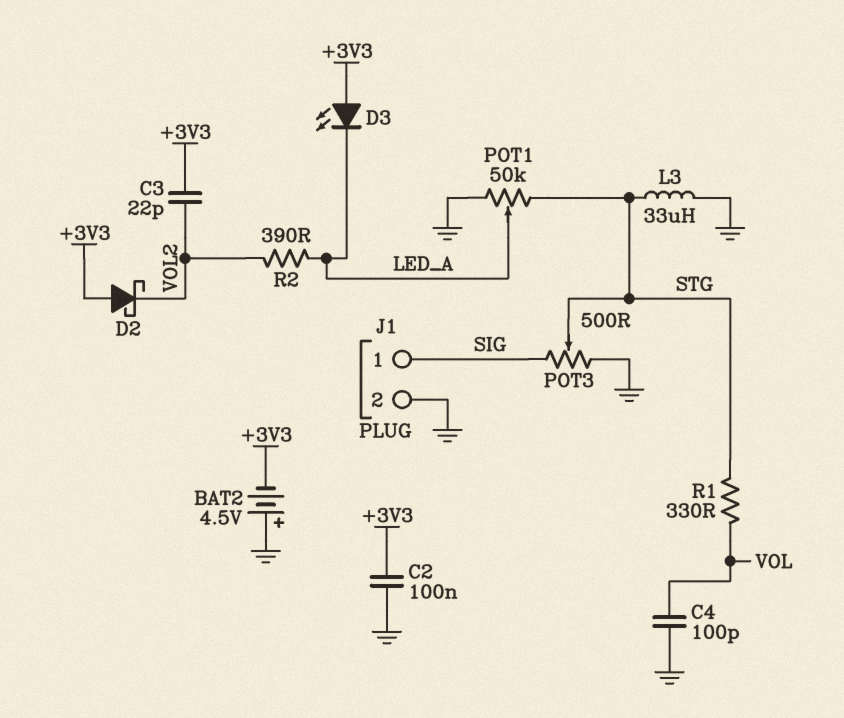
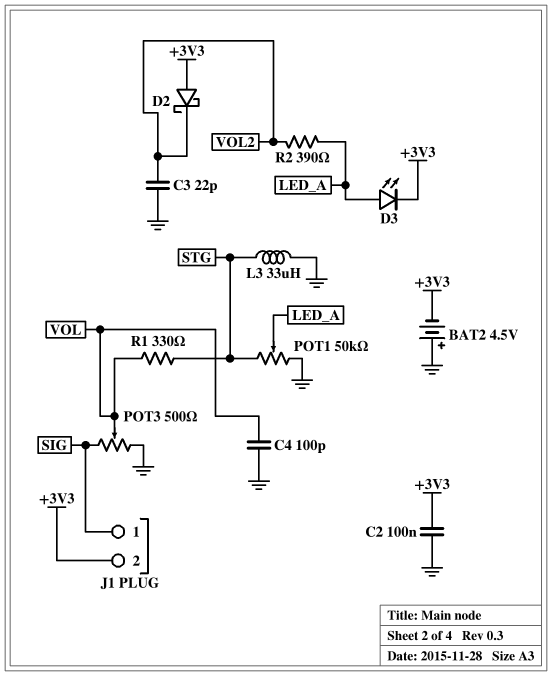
C3: 22pF (+3V3, VOL2) -> 22pF (GND, VOL2)
D3: LED (A +3V3, K LED_A) -> LED (A LED_A, K +3V3)
J1 pin 2: GND -> +3V3
POT3: 500 (GND, SIG, wiper STG) -> 500 (GND, SIG, wiper VOL)

